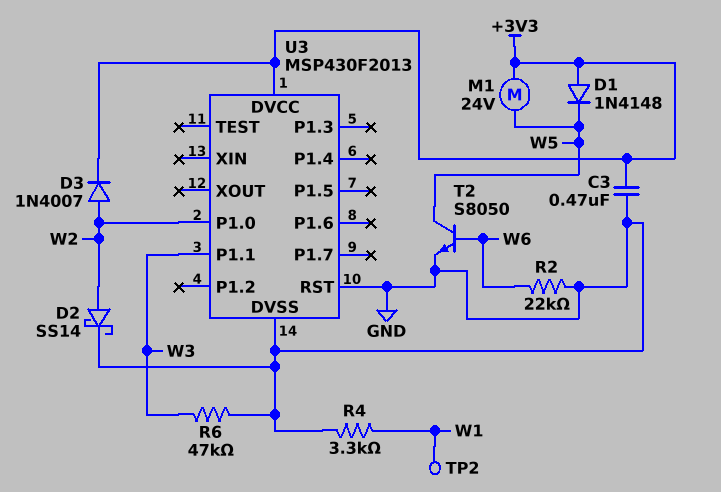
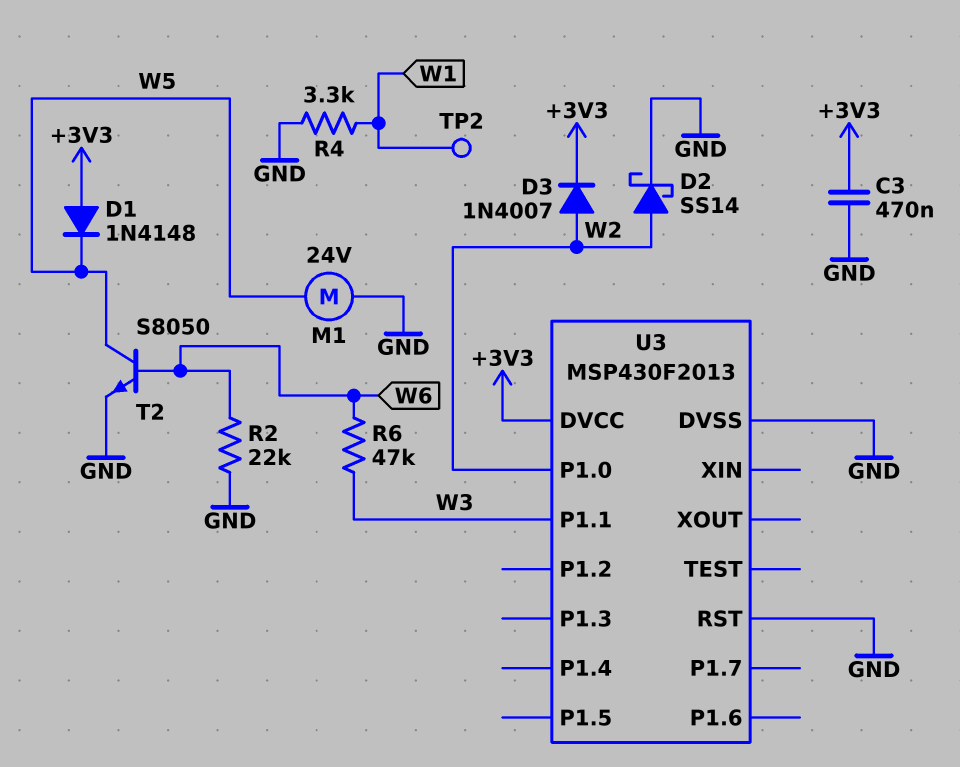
M1: motor 24V (+3V3, W5) -> motor 24V (GND, W5)
R6: 47k (GND, W3) -> 47k (W3, W6)

